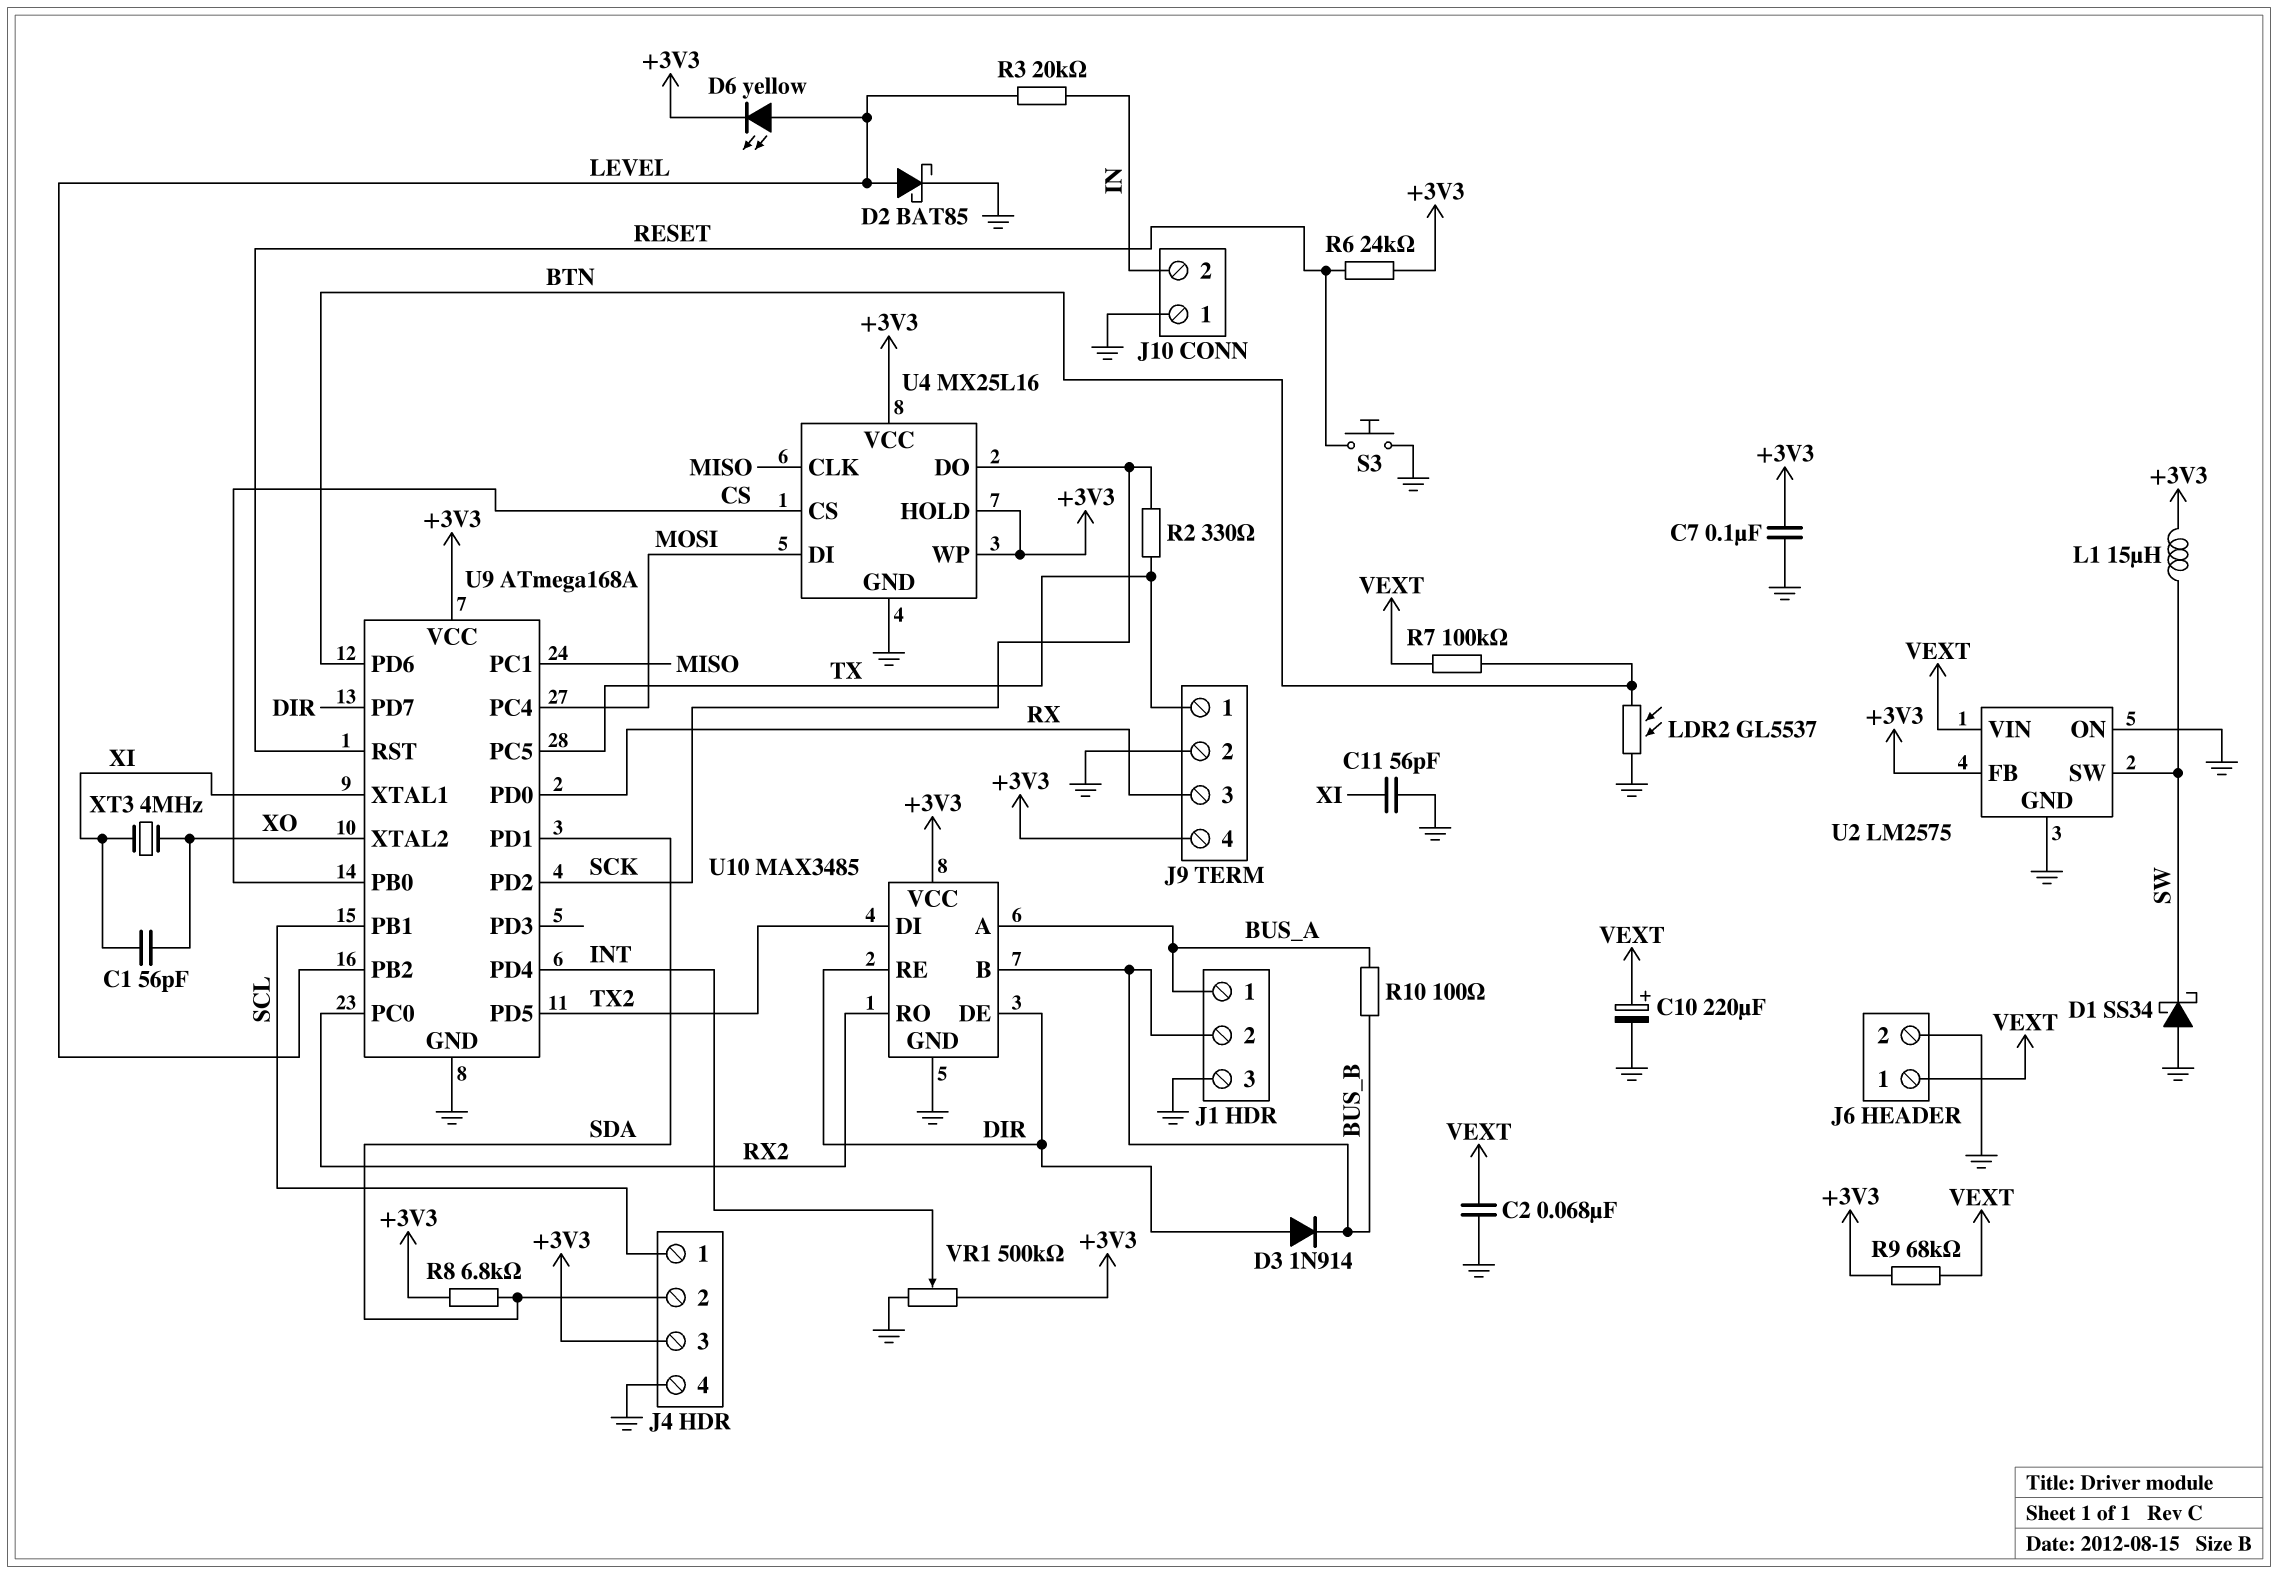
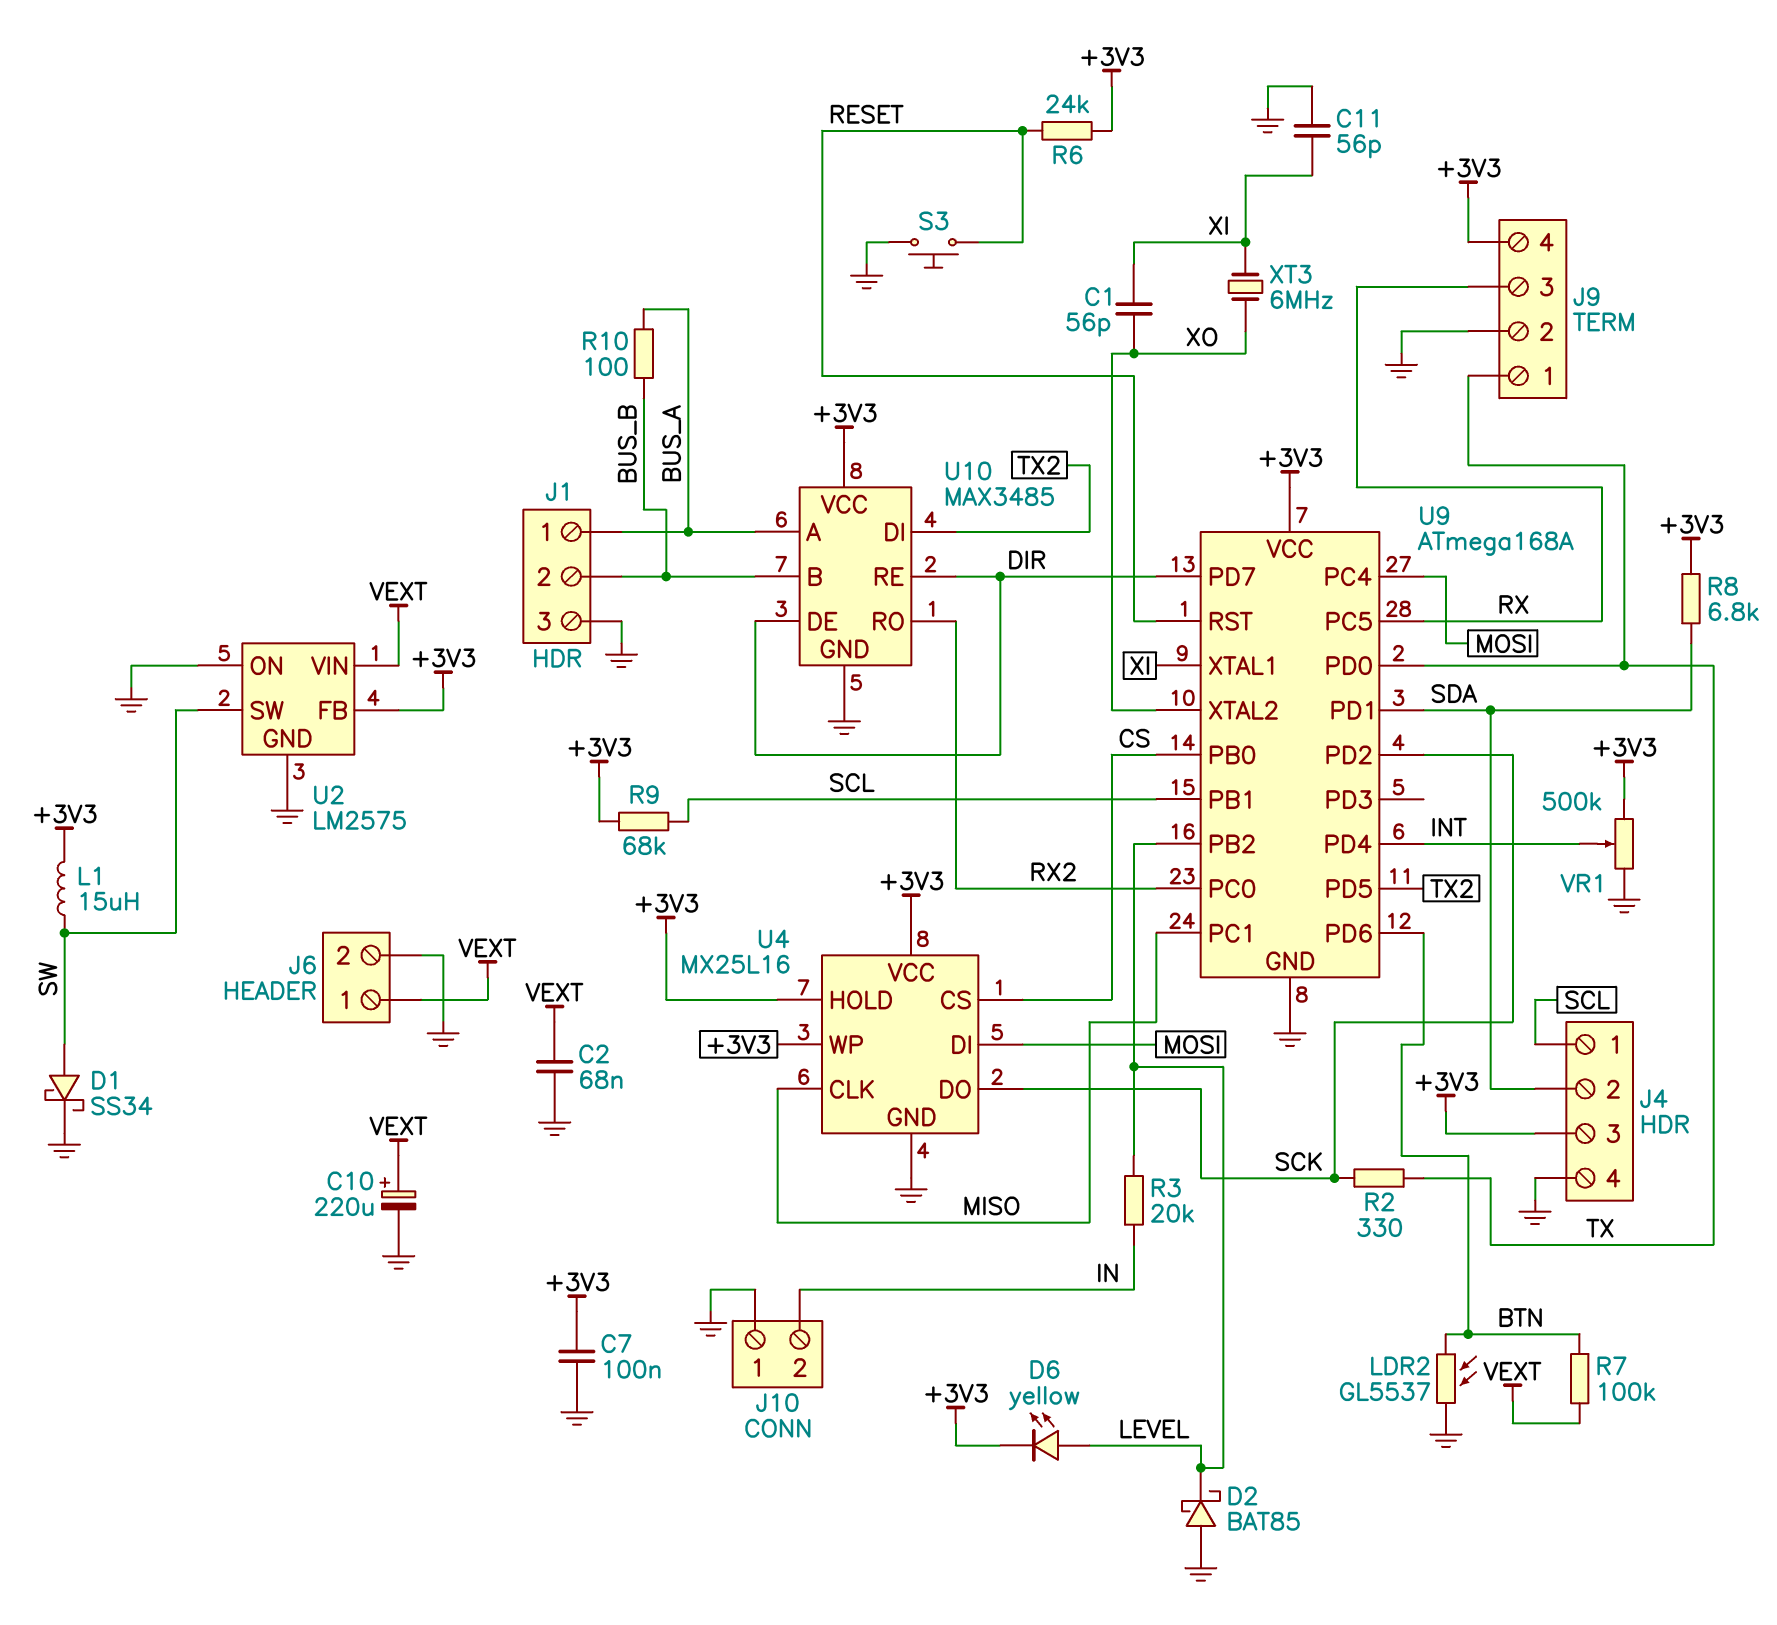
D1: schottky SS34 (A GND, K SW) -> schottky SS34 (A SW, K GND)
D2: schottky BAT85 (A LEVEL, K GND) -> schottky BAT85 (A GND, K LEVEL)
D3: diode 1N914 (A DIR, K BUS_B) -> none
R9: 68k (+3V3, VEXT) -> 68k (+3V3, SCL)
U9 pin PC5: TX -> RX
U9 pin PD0: RX -> TX
XT3: 4MHz (XI, XO) -> 6MHz (XI, XO)

